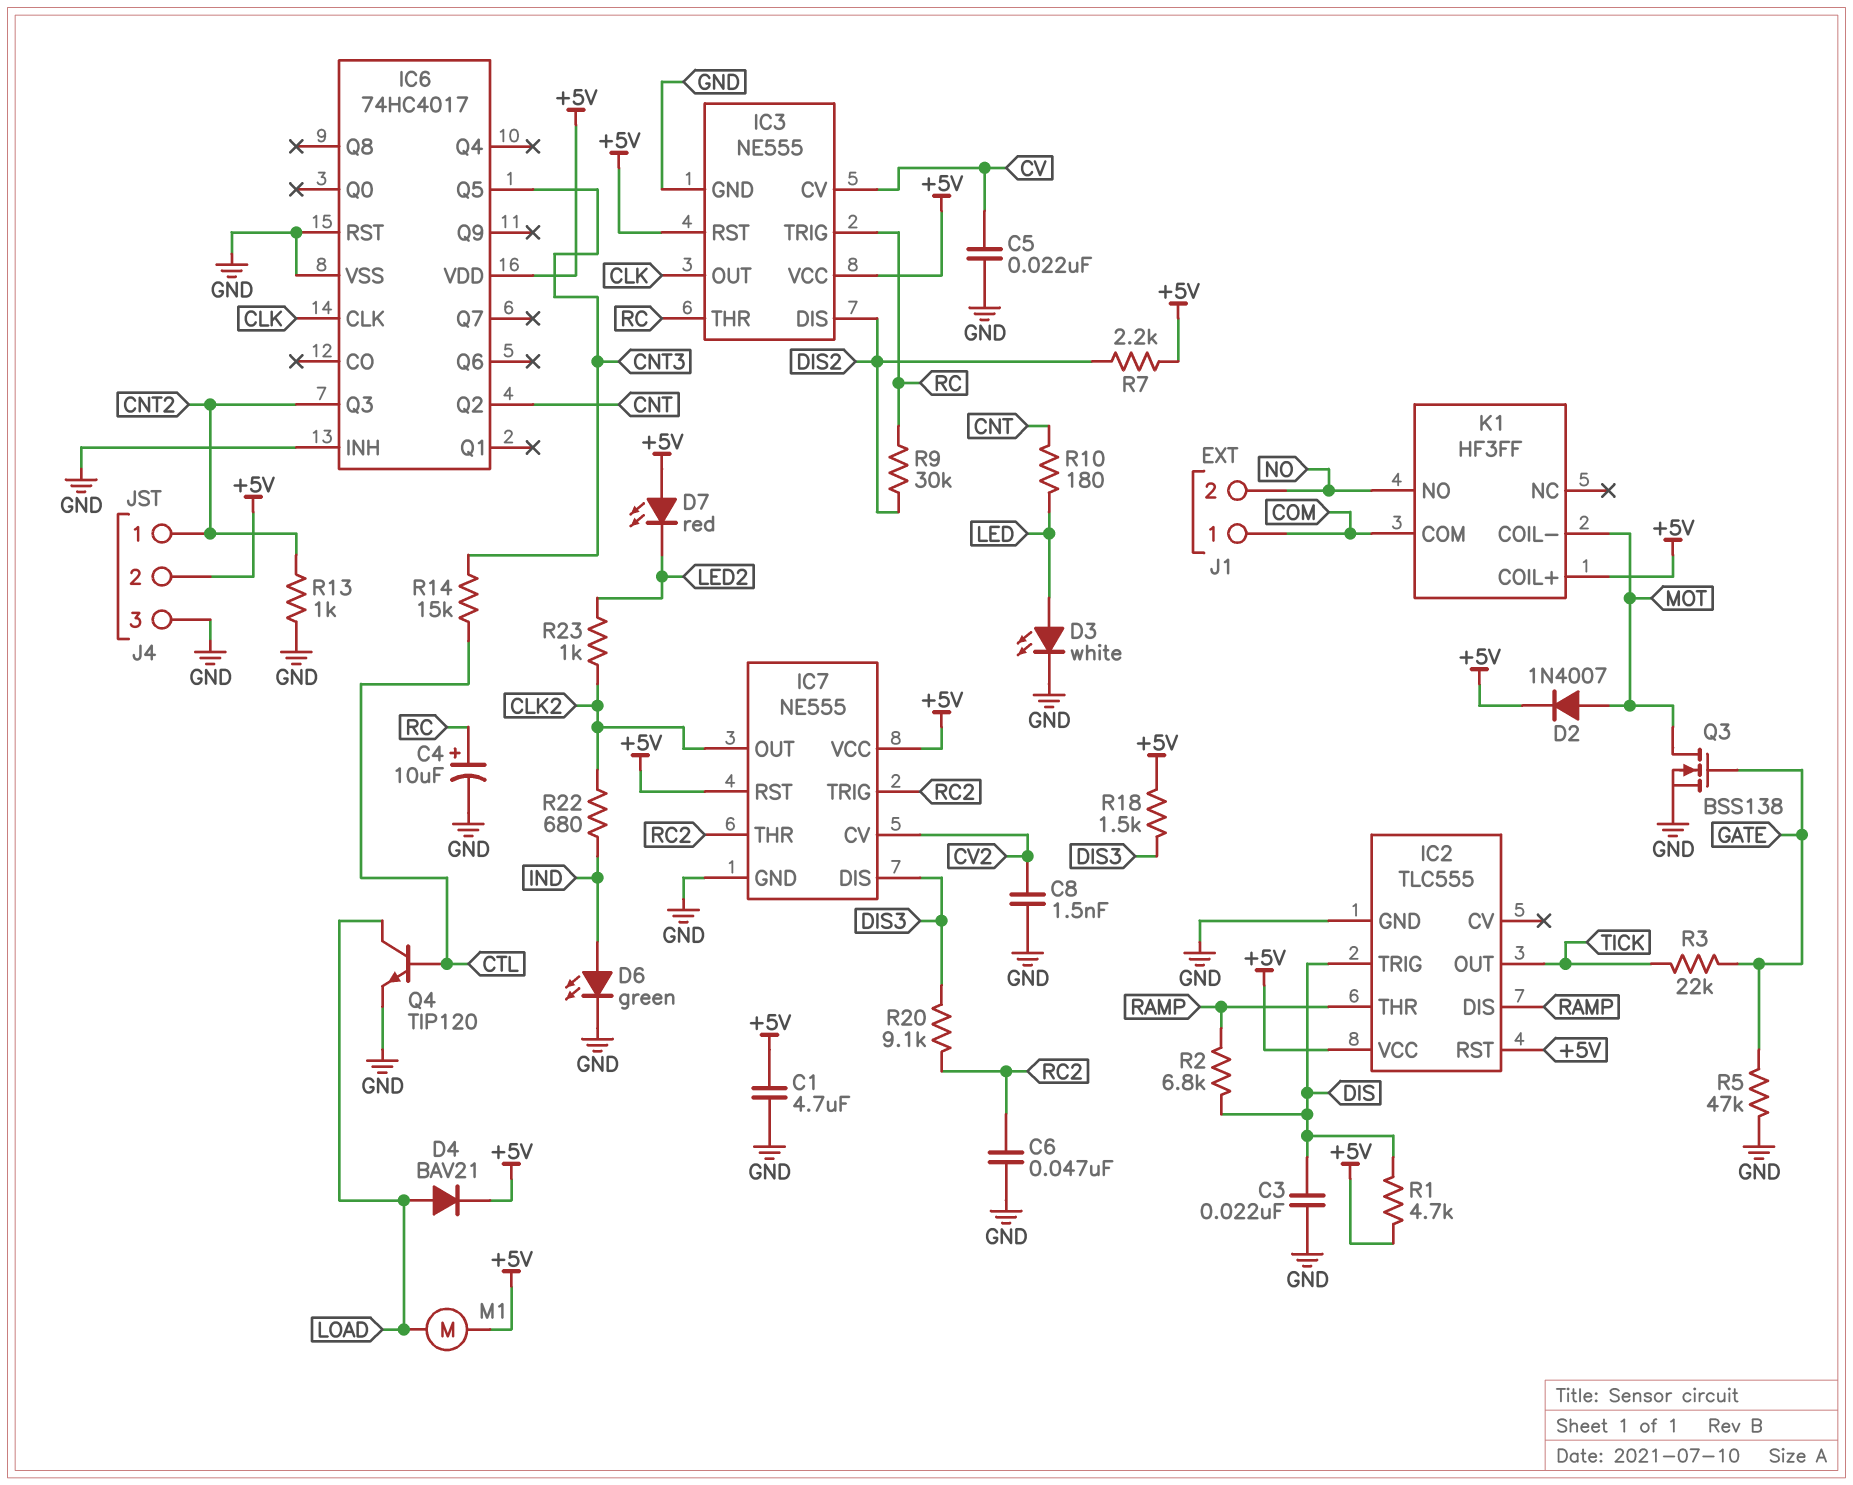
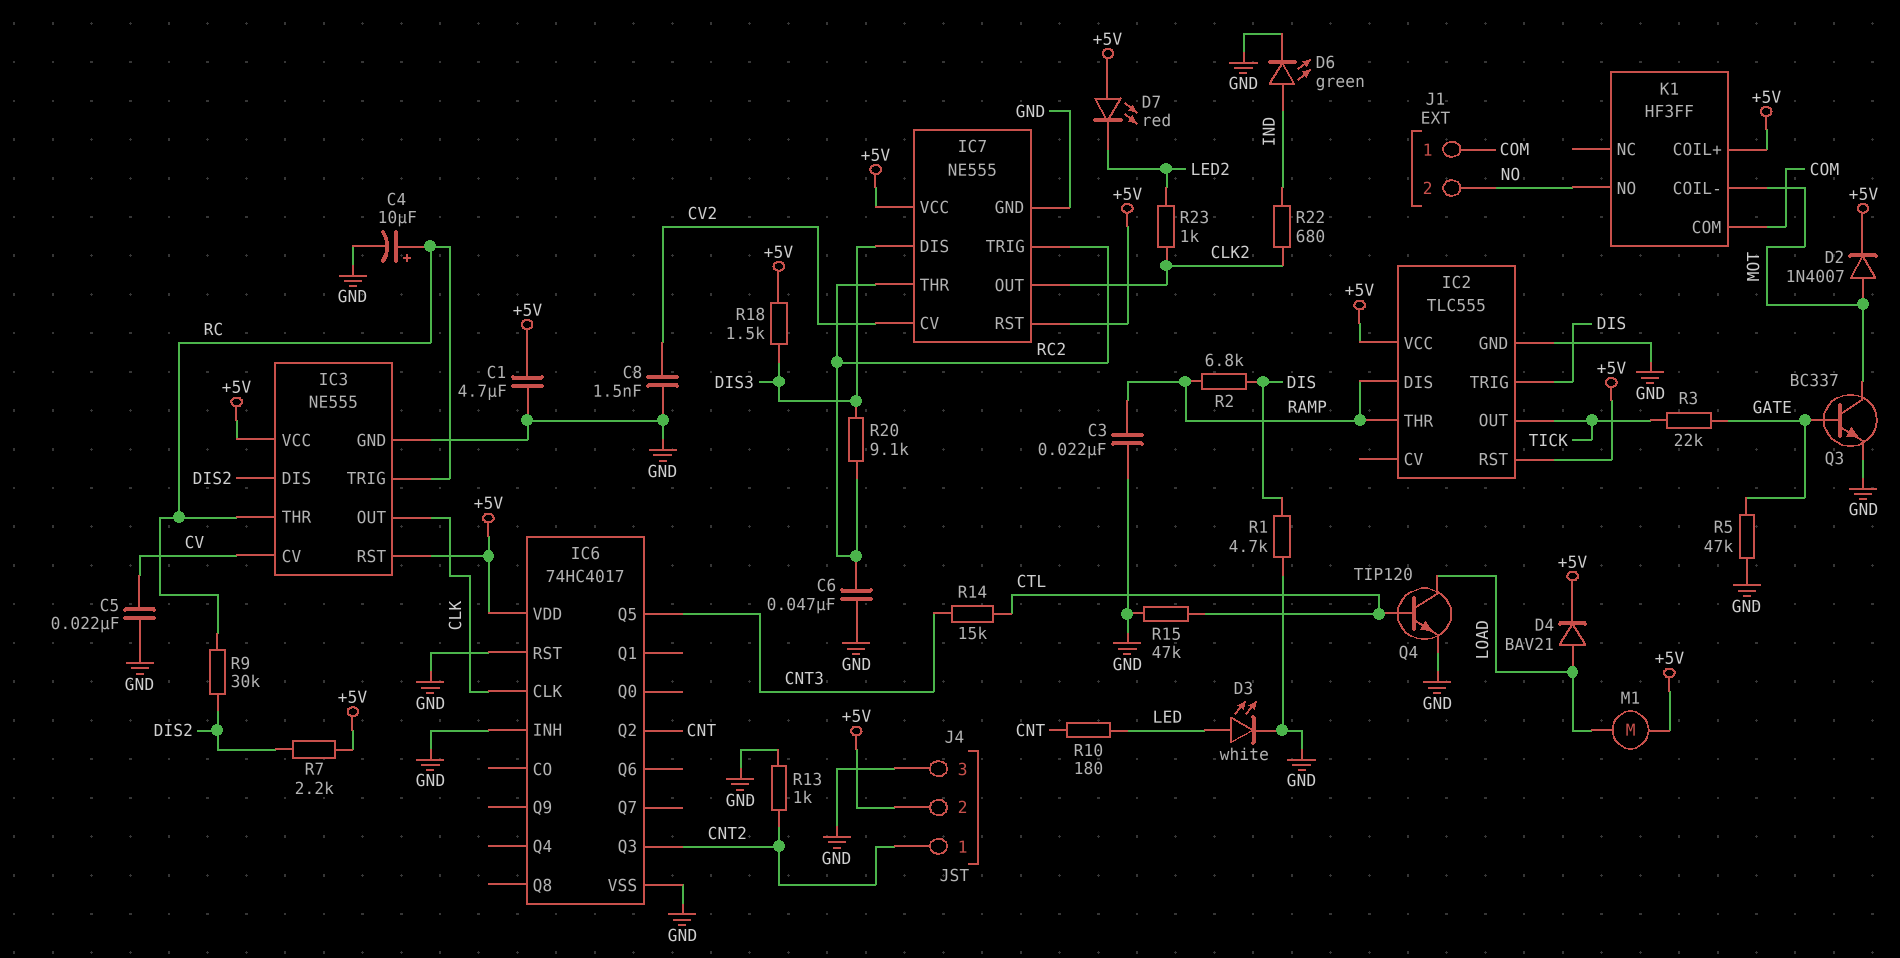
C3: 22nF (DIS, GND) -> 22nF (GND, RAMP)
Q3: NMOS BSS138 (G GATE, D MOT, S GND) -> NPN BC337 (B GATE, C MOT, E GND)
R1: 4.7k (+5V, DIS) -> 4.7k (DIS, GND)
R15: none -> 47k (CTL, GND)

